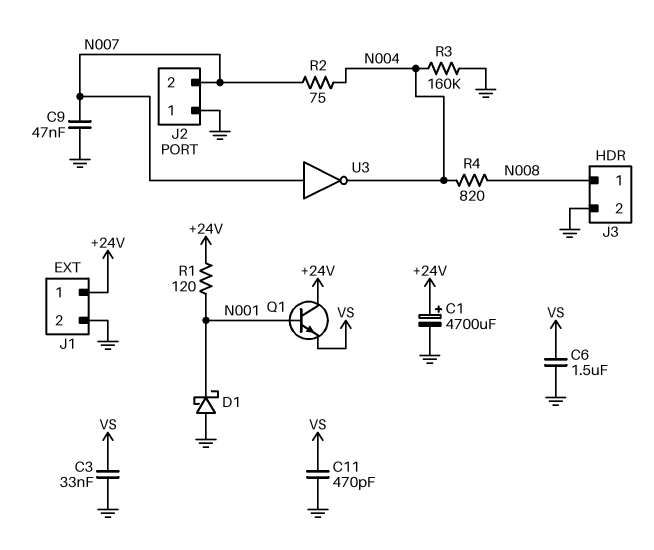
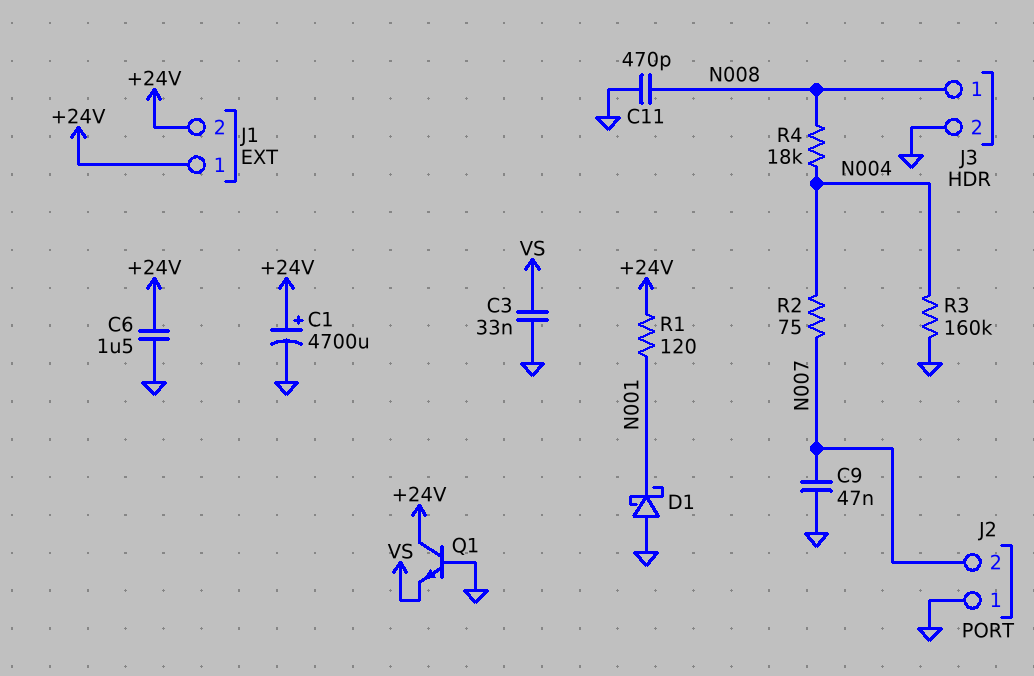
C6: 1.5uF (GND, VS) -> 1.5uF (+24V, GND)
C11: 470pF (GND, VS) -> 470pF (GND, N008)
J1 pin 2: GND -> +24V
Q1: NPN (B N001, C +24V, E VS) -> NPN (B GND, C +24V, E VS)
R4: 820 (N004, N008) -> 18k (N004, N008)
U3: NOT (in N007, out N004) -> none

